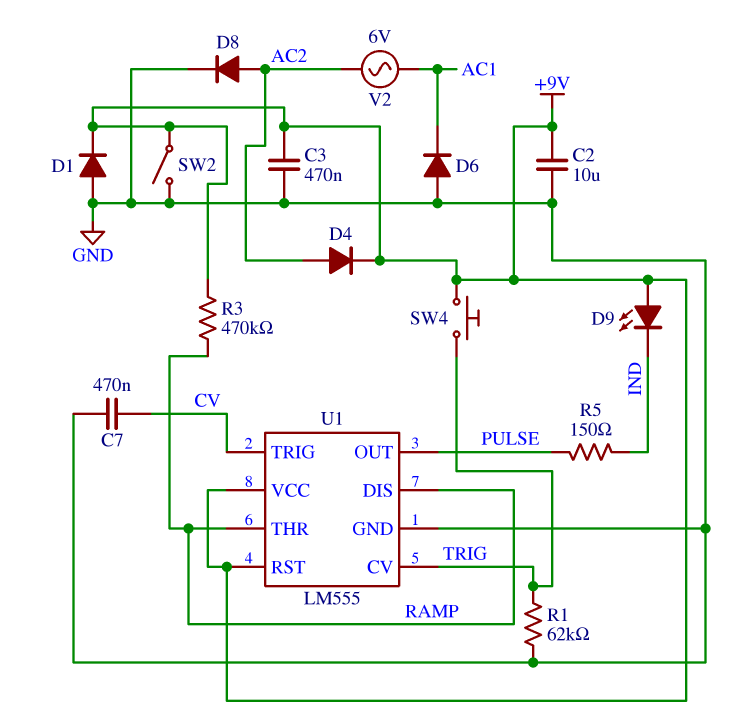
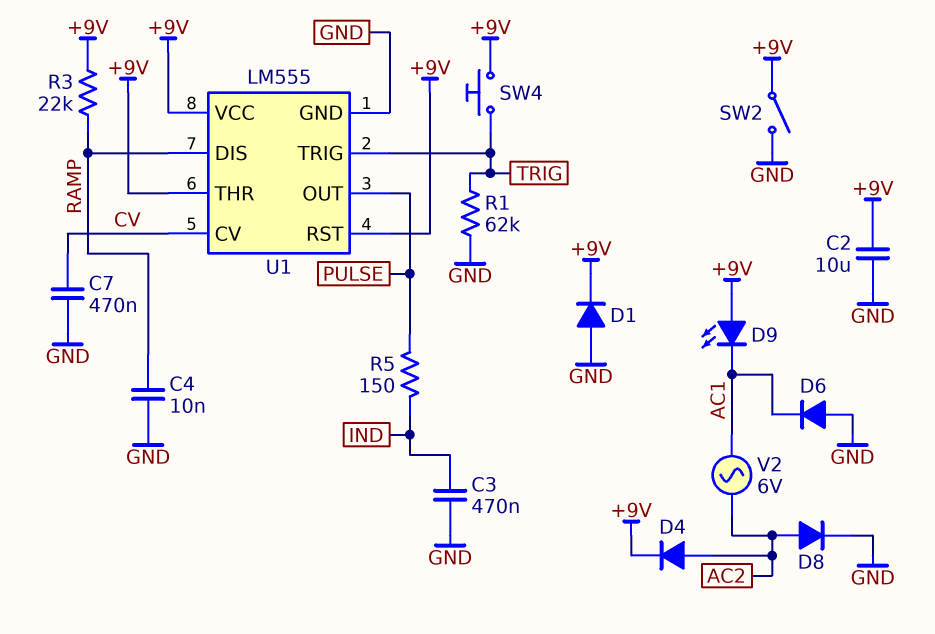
C3: 470nF (+9V, GND) -> 470nF (GND, IND)
C4: none -> 10nF (GND, RAMP)
D9: LED (A +9V, K IND) -> LED (A +9V, K AC1)
R3: 470k (+9V, RAMP) -> 22k (+9V, RAMP)
U1 pin CV: TRIG -> CV
U1 pin THR: RAMP -> +9V
U1 pin TRIG: CV -> TRIG

